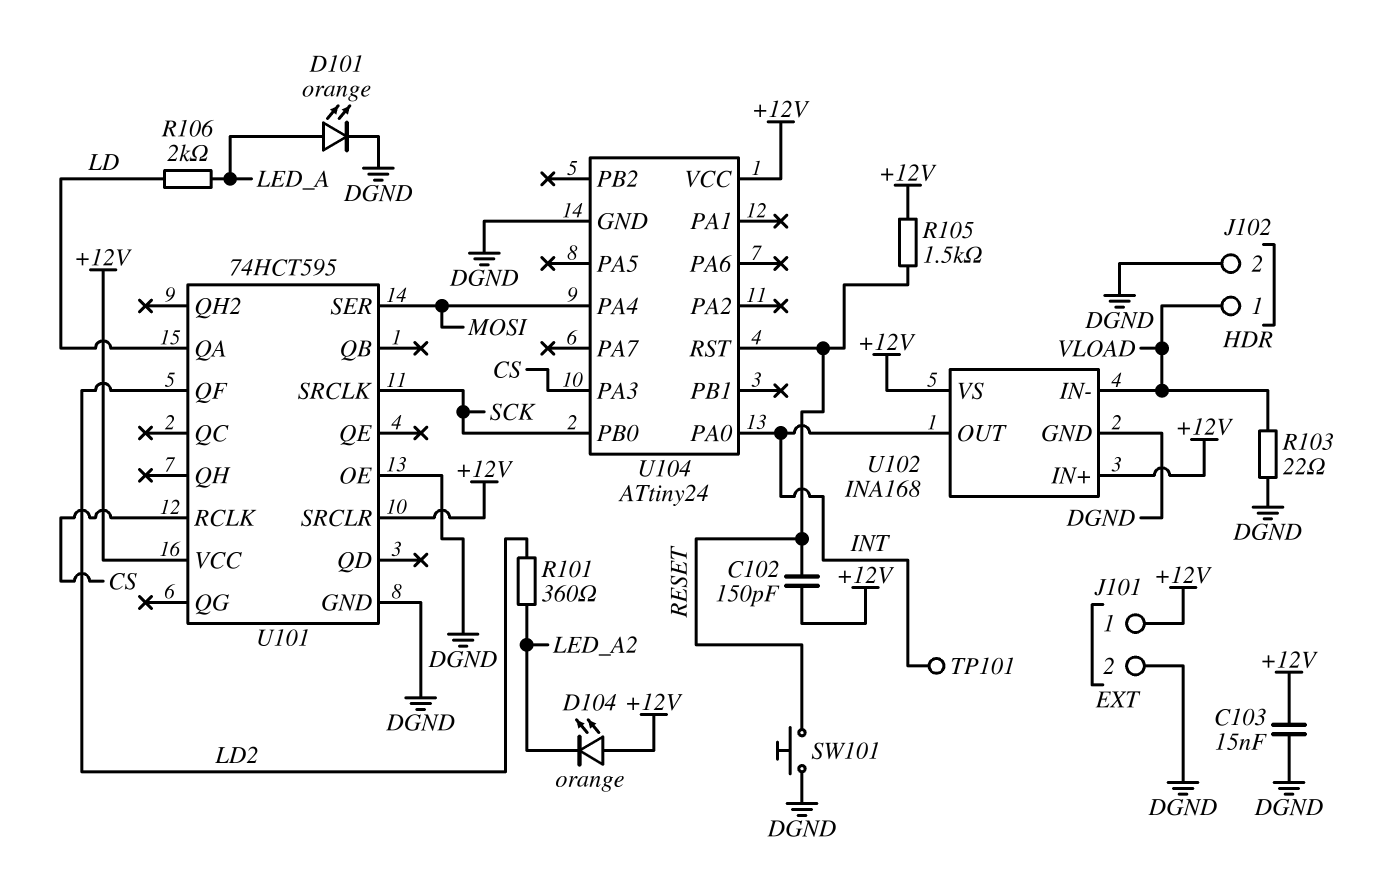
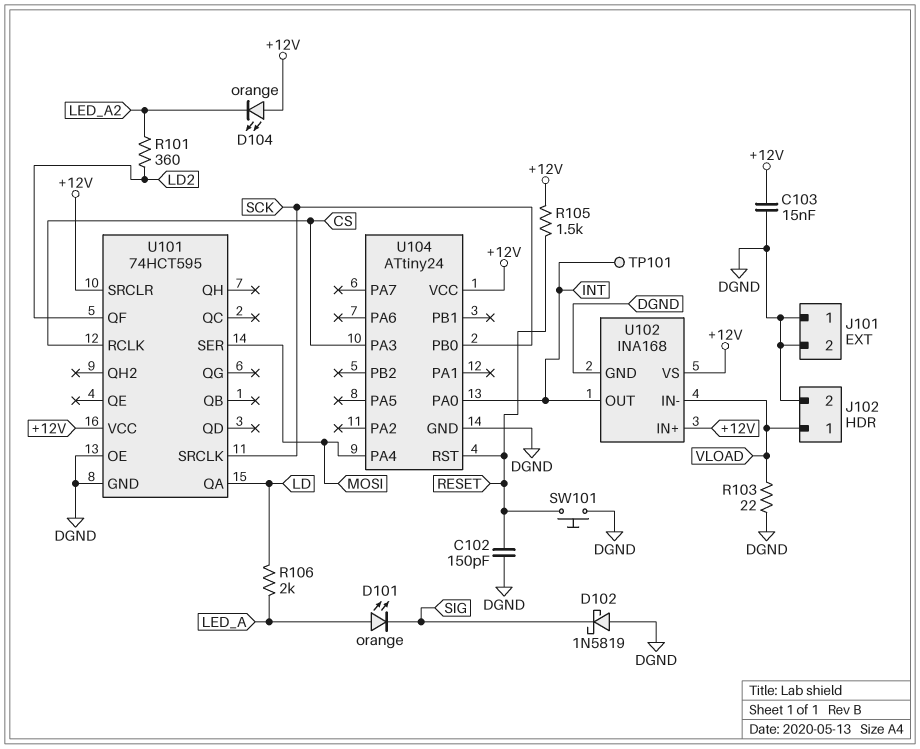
C102: 150pF (+12V, RESET) -> 150pF (DGND, RESET)
D101: LED orange (A LED_A, K DGND) -> LED orange (A LED_A, K SIG)
D102: none -> schottky 1N5819 (A DGND, K SIG)
J101 pin 1: +12V -> DGND

